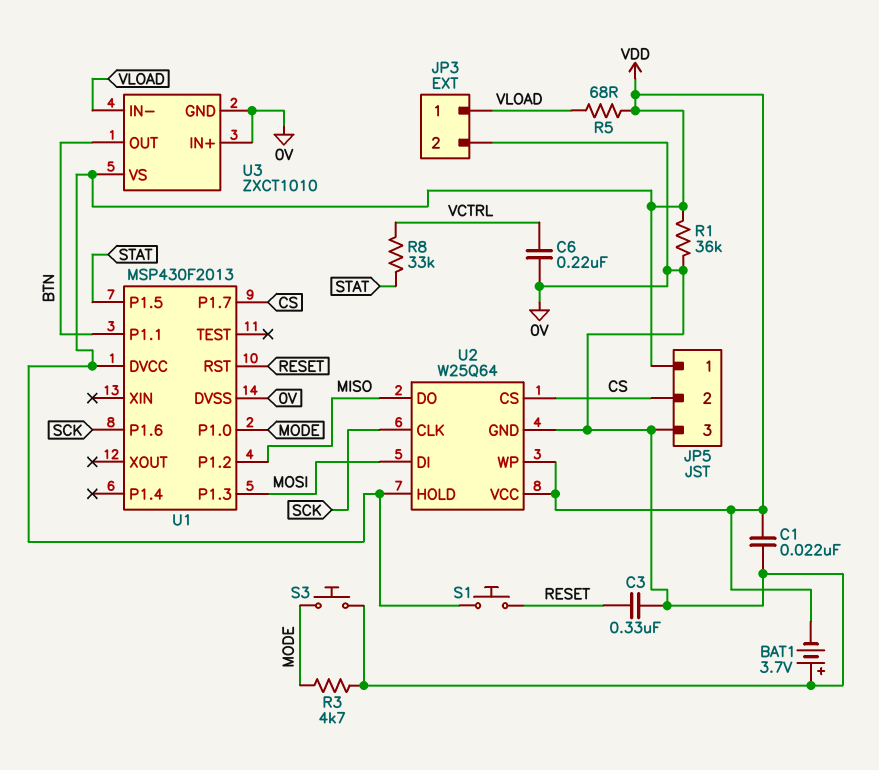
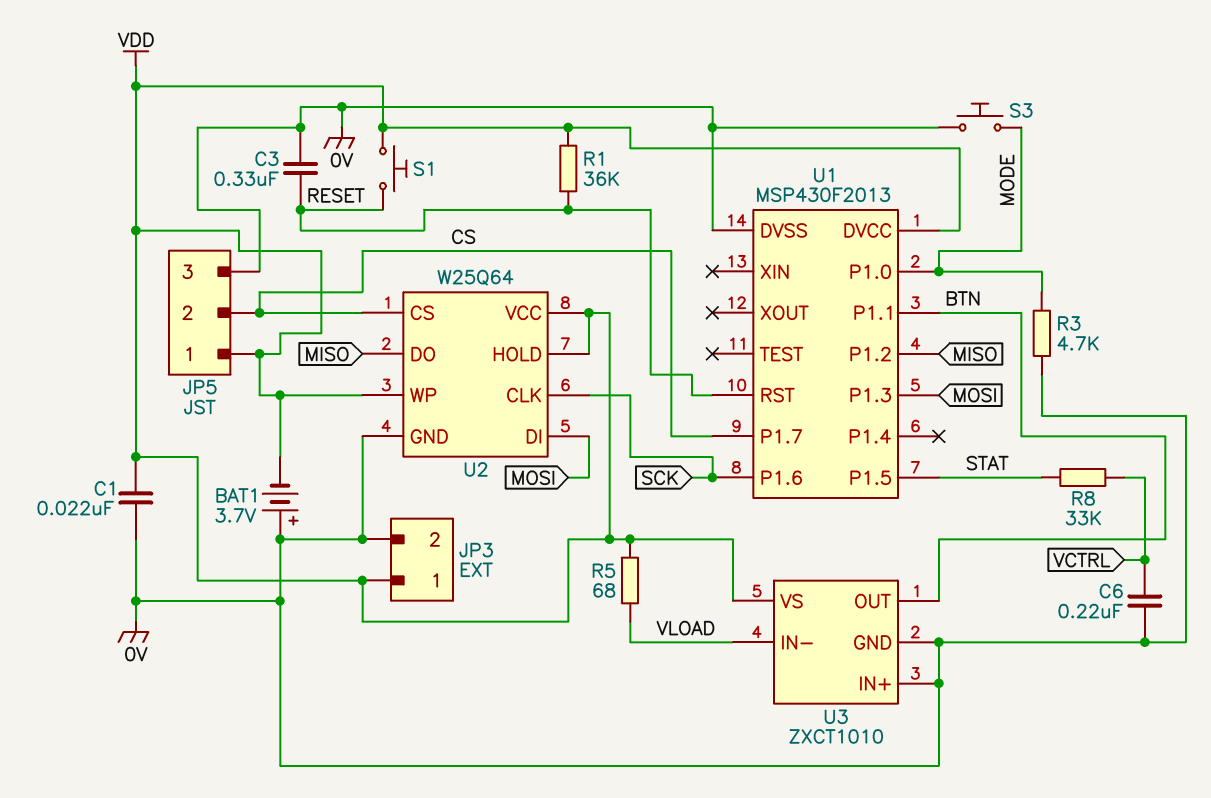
JP3 pin 1: VLOAD -> VDD
R1: 36k (0V, VDD) -> 36k (RESET, VDD)

